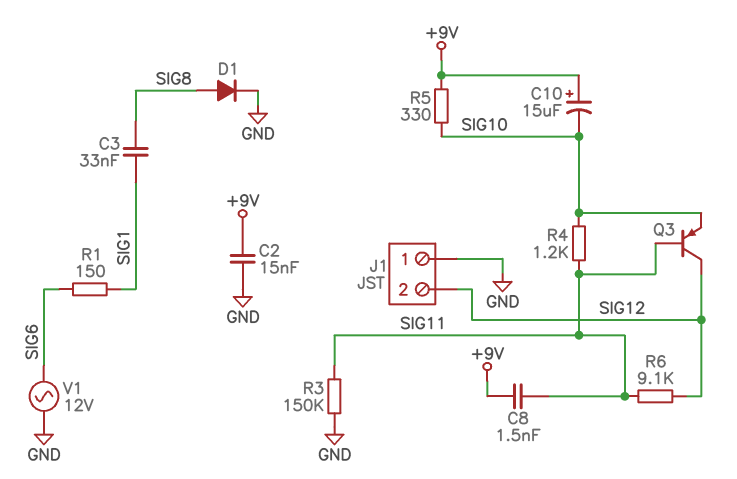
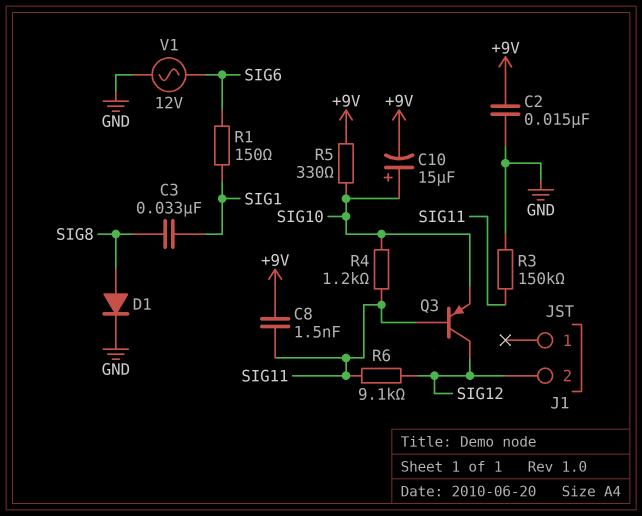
C10: 15uF (plus +9V, minus SIG10) -> 15uF (plus SIG10, minus +9V)
J1 pin 1: GND -> none

